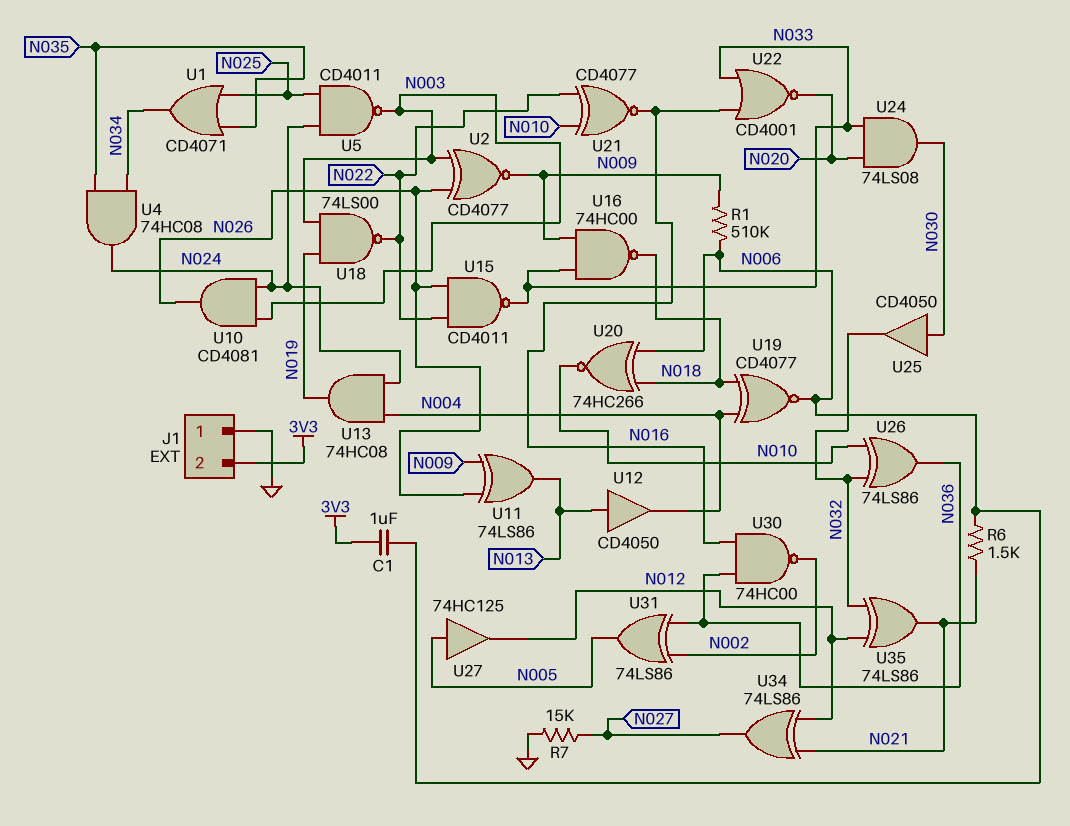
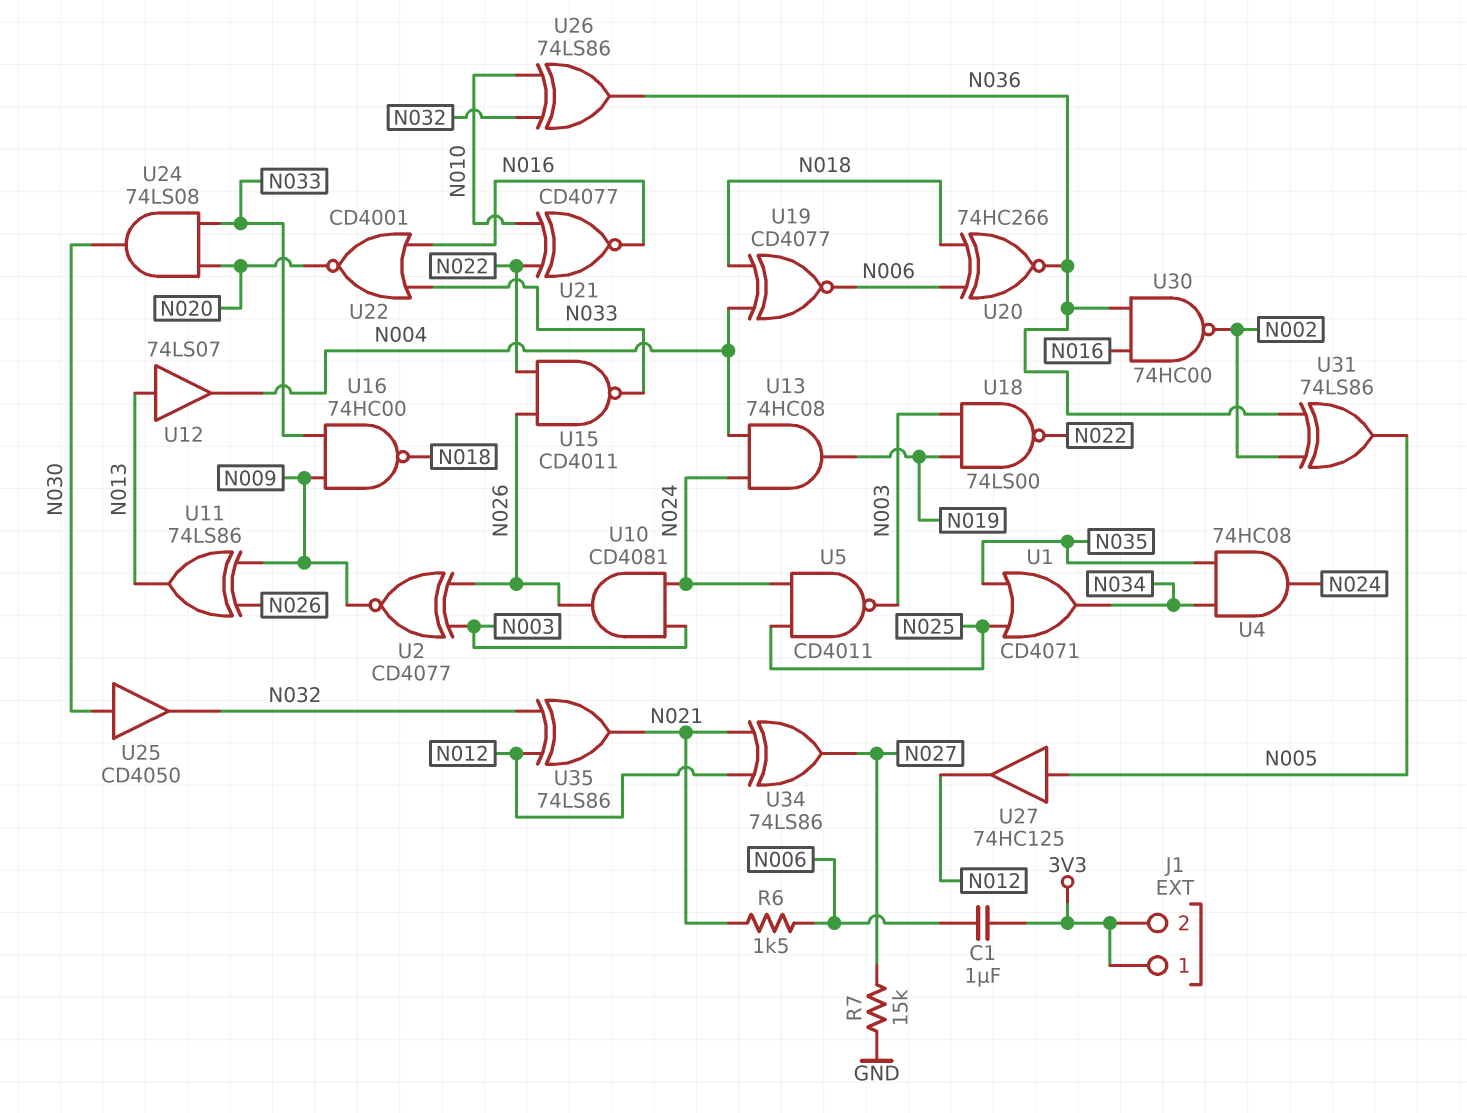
J1 pin 1: GND -> 3V3
R1: 510k (N006, N009) -> none
U12: buffer CD4050 (in N013, out N004) -> buffer 74LS07 (in N013, out N004)
U20: XNOR 74HC266 (in N006, in N018, out N010) -> XNOR 74HC266 (in N006, in N018, out N036)

